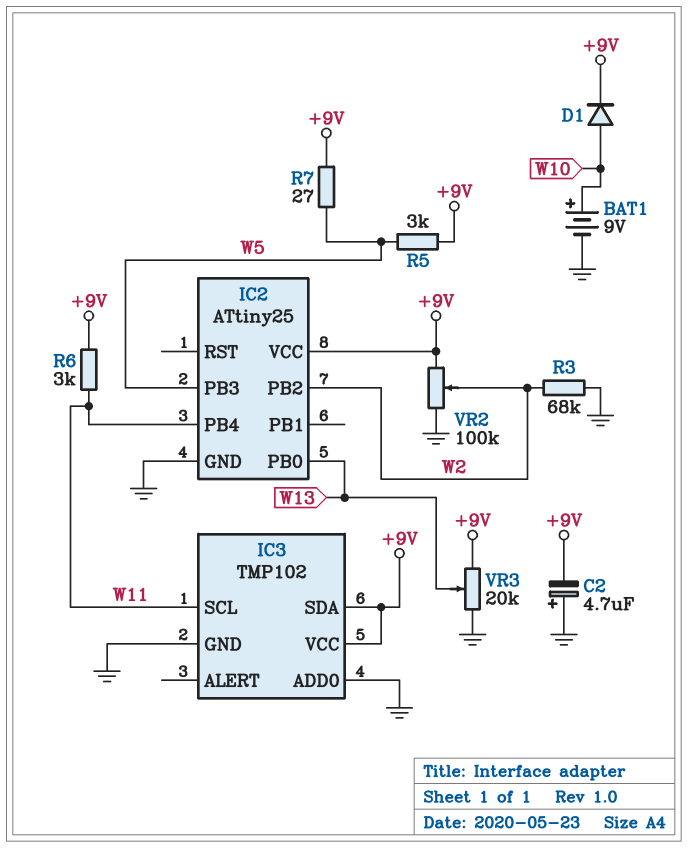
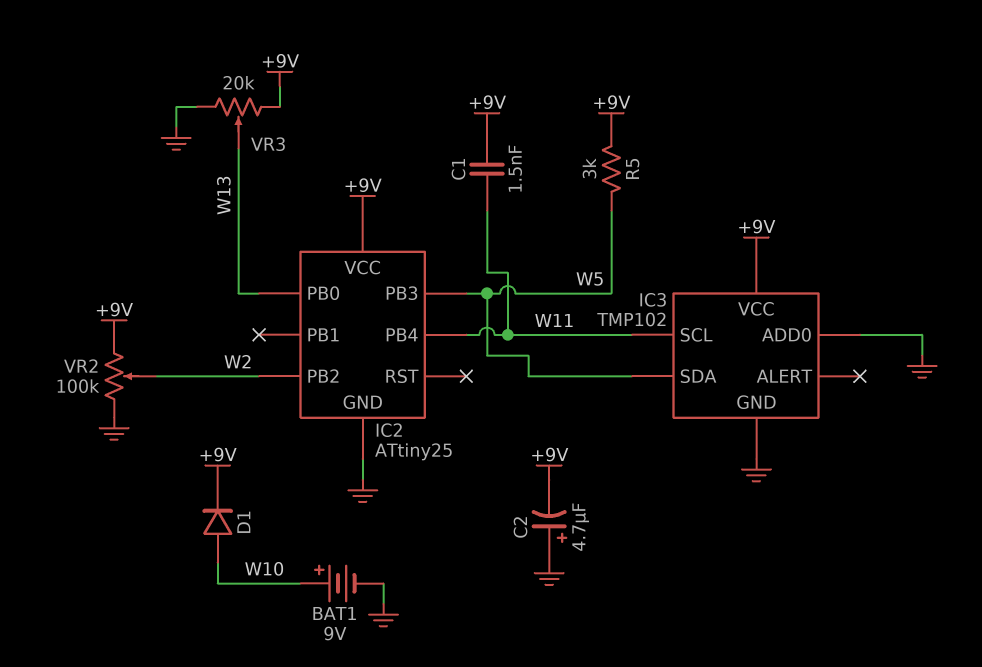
C1: none -> 1.5nF (+9V, W11)
IC3 pin SDA: +9V -> W5
R3: 68k (GND, W2) -> none
R6: 3k (+9V, W11) -> none
R7: 27 (+9V, W5) -> none

